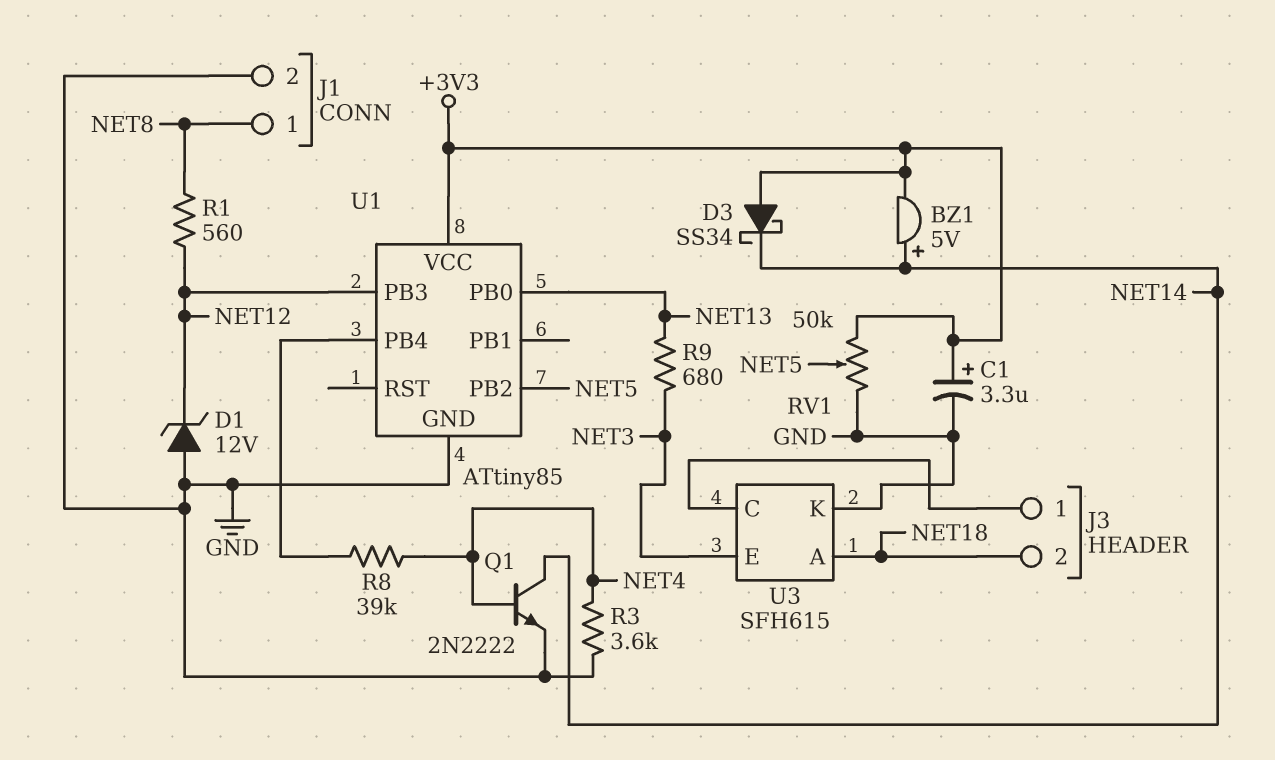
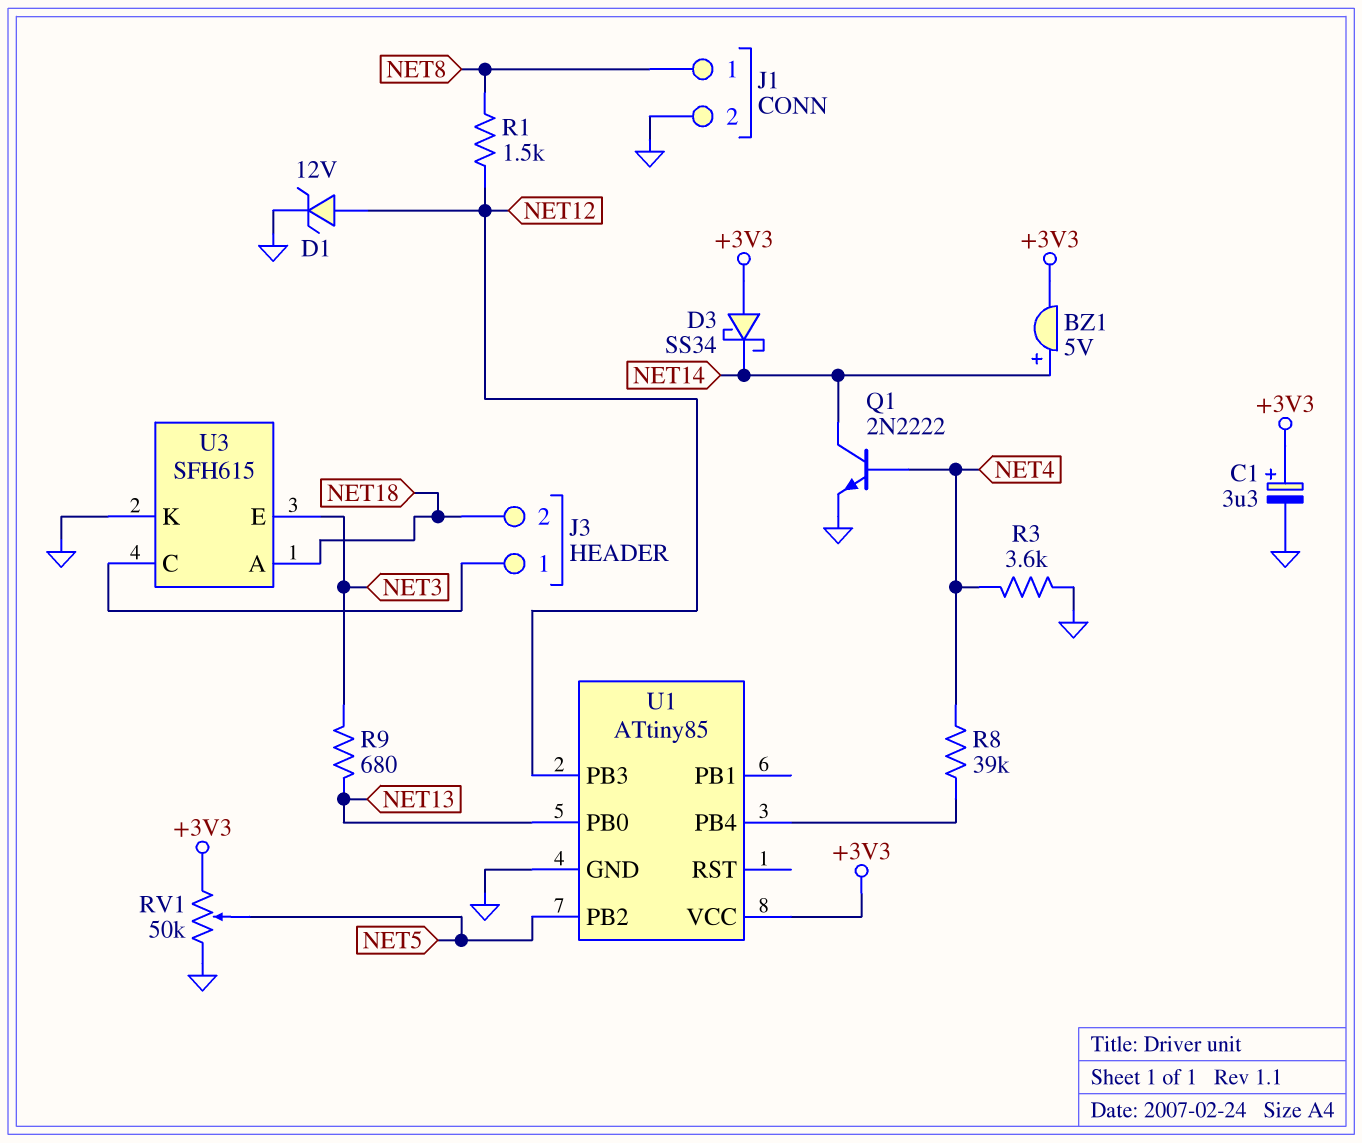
D1: zener 12V (A GND, K NET12) -> zener 12V (A NET12, K GND)
R1: 560 (NET8, NET12) -> 1.5k (NET8, NET12)

